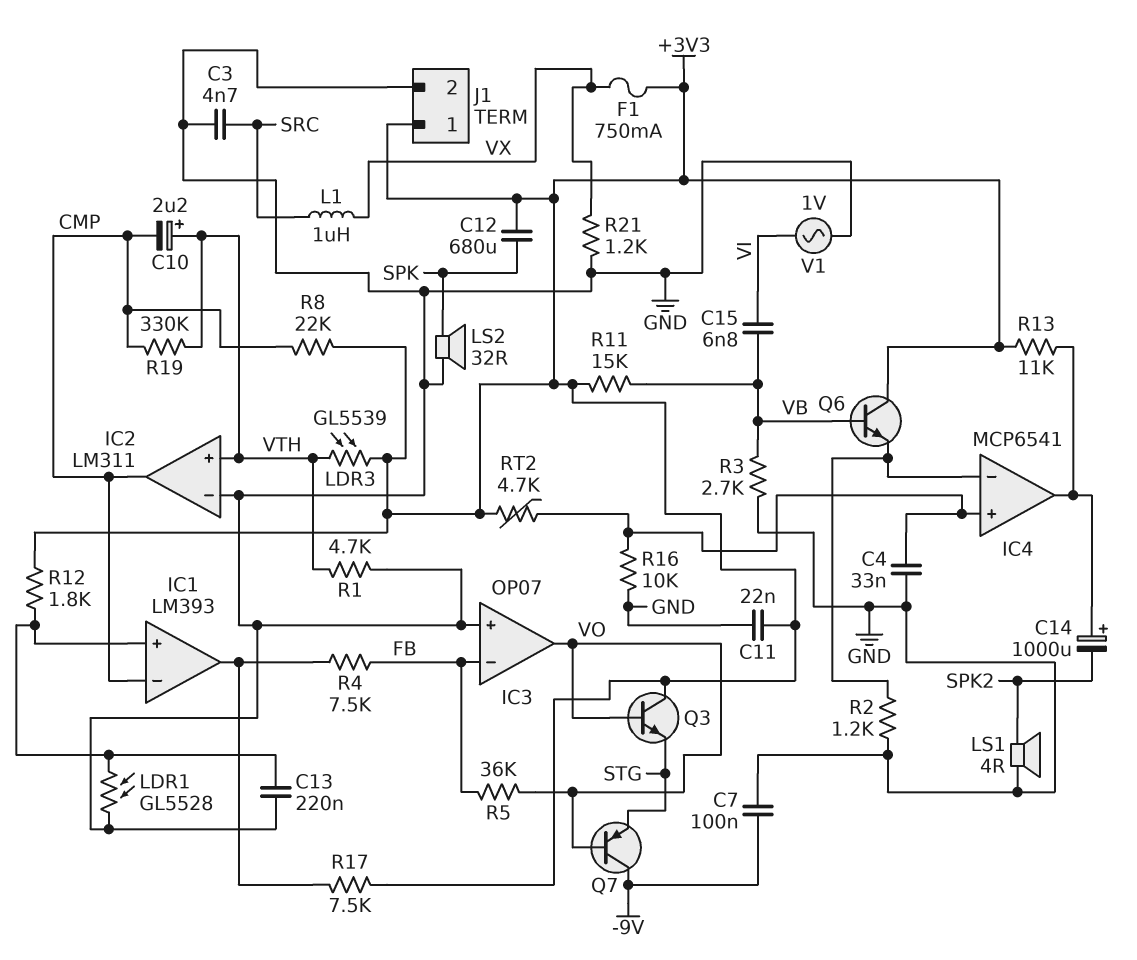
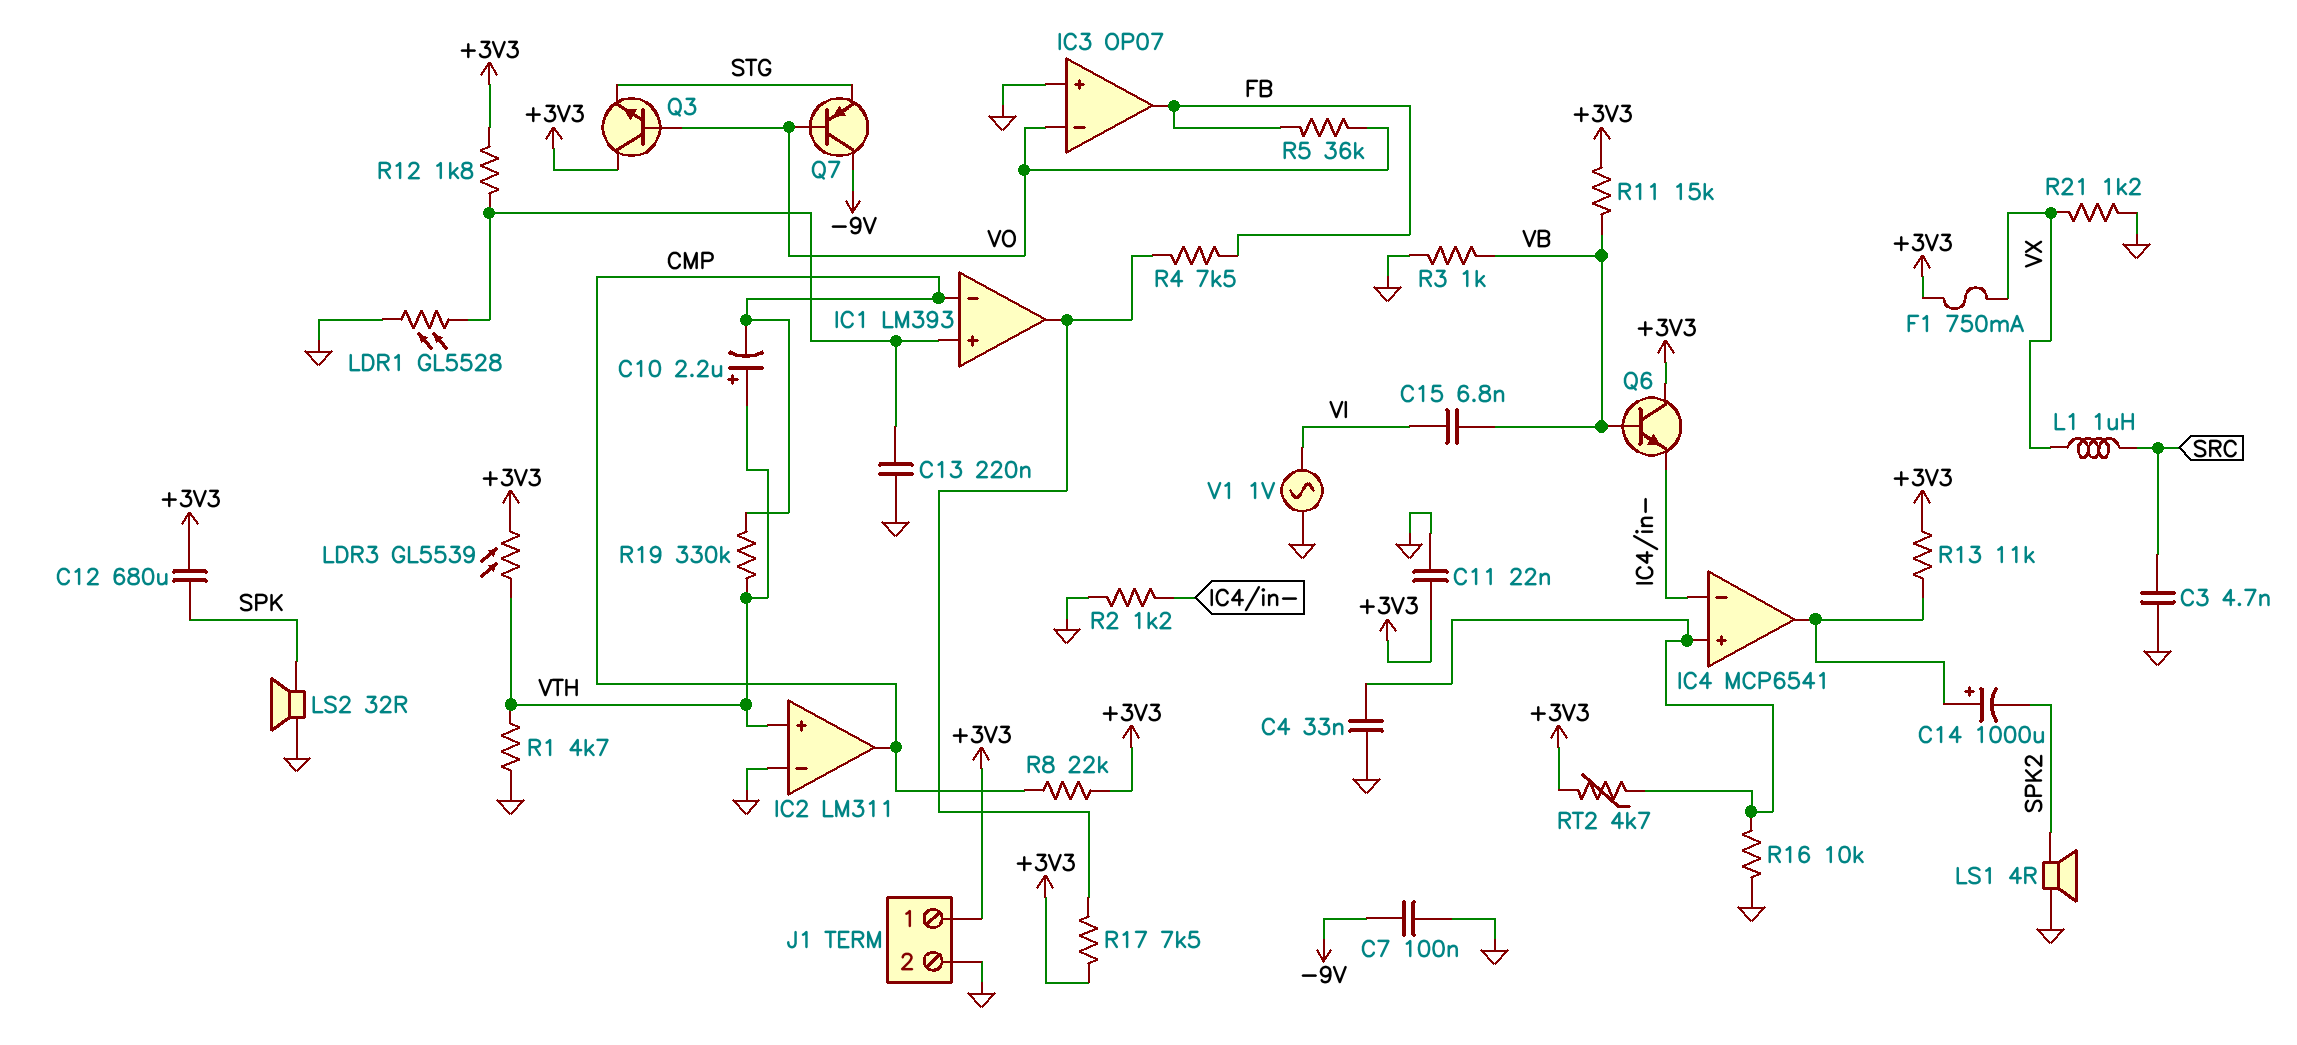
IC3 pin in-: FB -> VO
IC3 pin out: VO -> FB
R3: 2.7k (GND, VB) -> 1k (GND, VB)

